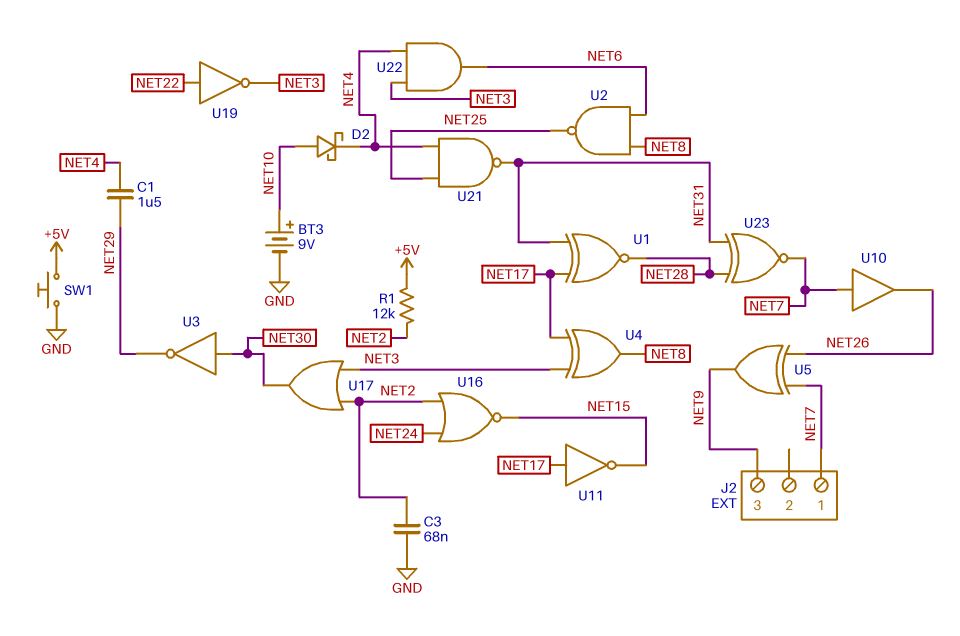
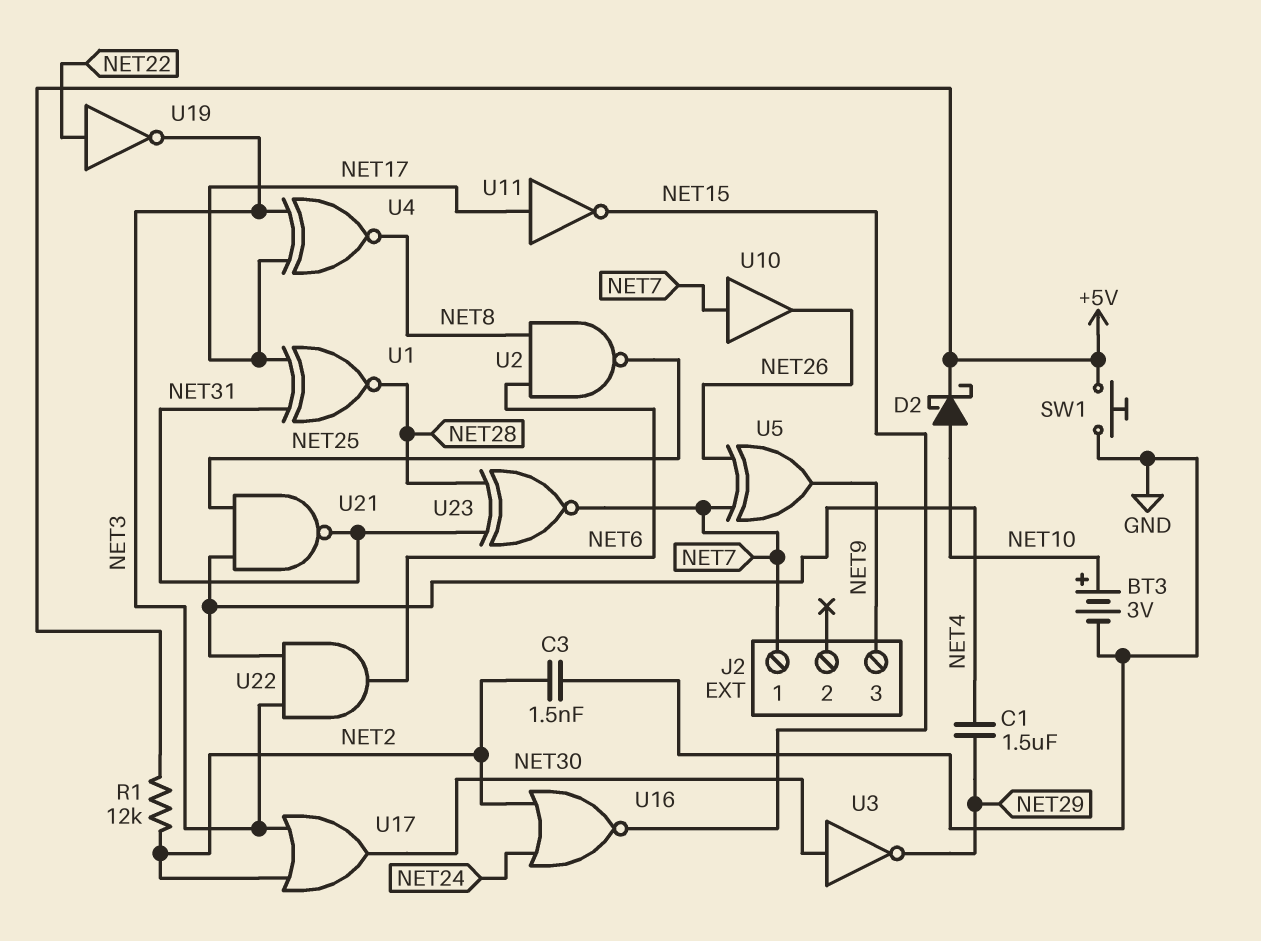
BT3: 9V (plus NET10, minus GND) -> 3V (plus NET10, minus GND)
C3: 68nF (GND, NET2) -> 1.5nF (GND, NET2)
D2: schottky (A NET10, K NET4) -> schottky (A NET10, K +5V)
U4: XOR (in NET3, in NET17, out NET8) -> XNOR (in NET3, in NET17, out NET8)

